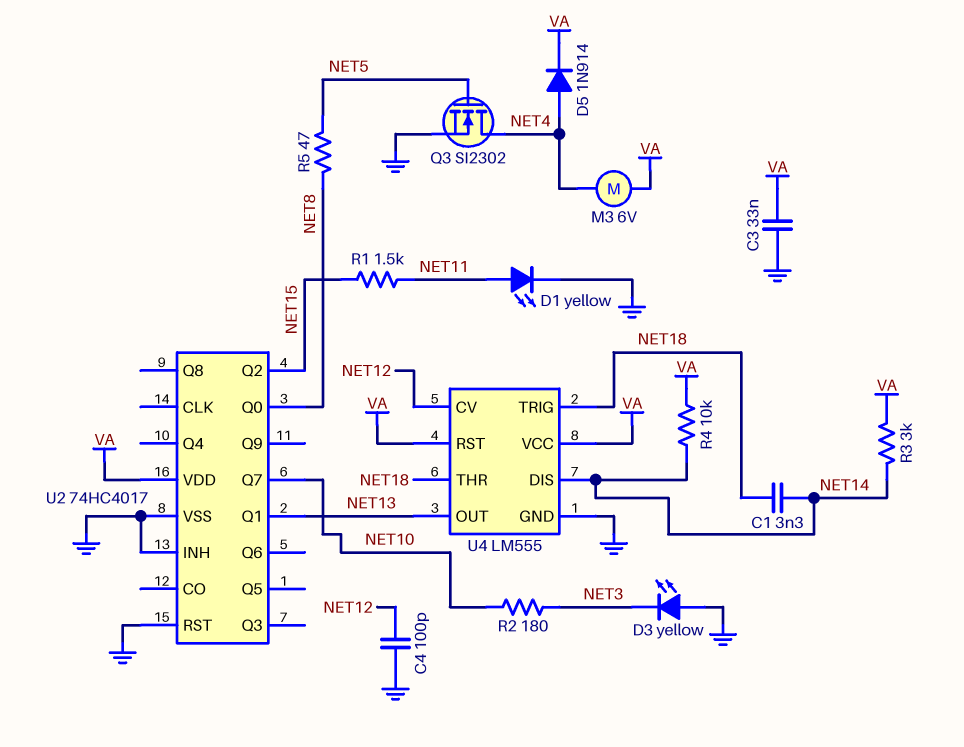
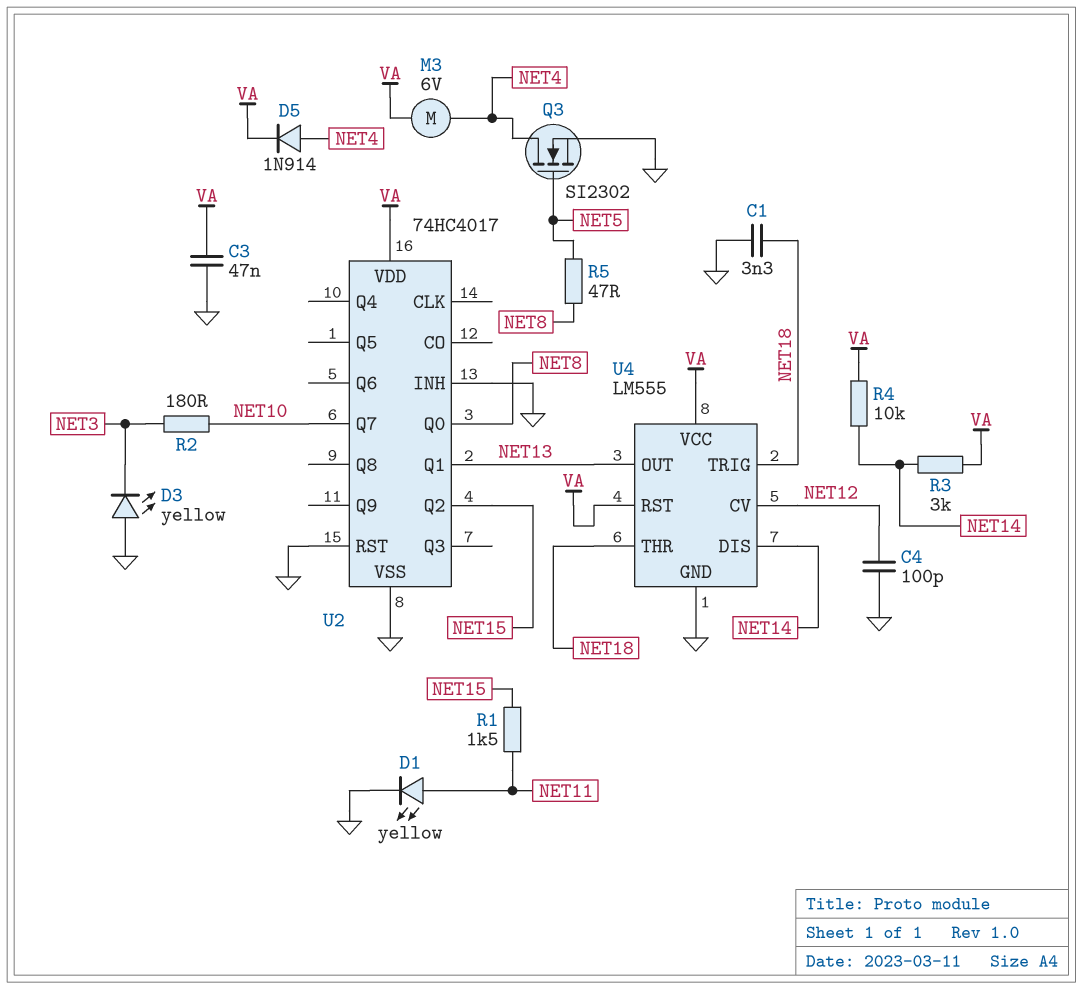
C1: 3.3nF (NET14, NET18) -> 3.3nF (GND, NET18)
C3: 33nF (GND, VA) -> 47nF (GND, VA)

